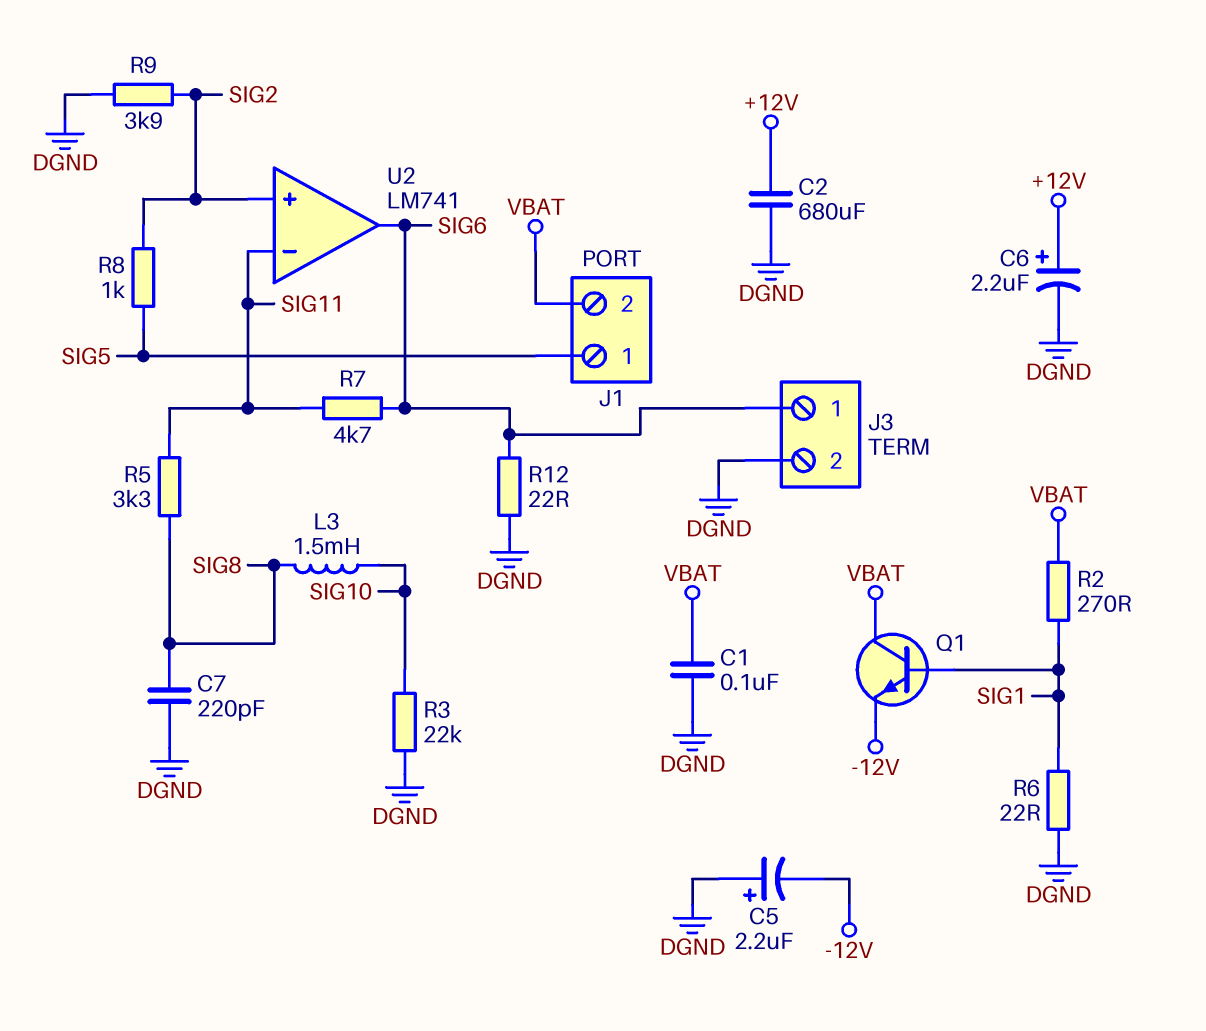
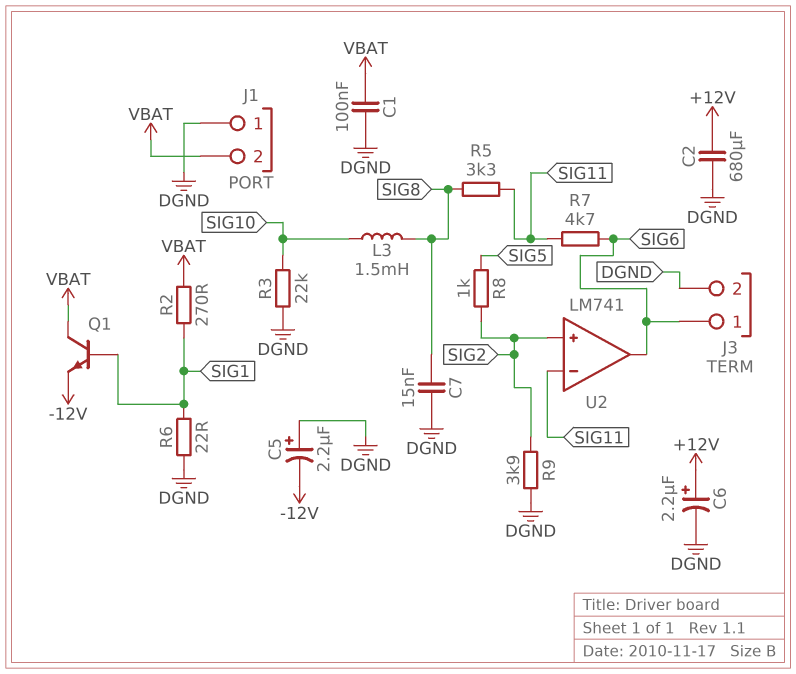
C7: 220pF (DGND, SIG8) -> 15nF (DGND, SIG8)
J1 pin 1: SIG5 -> DGND
R12: 22 (DGND, SIG6) -> none

